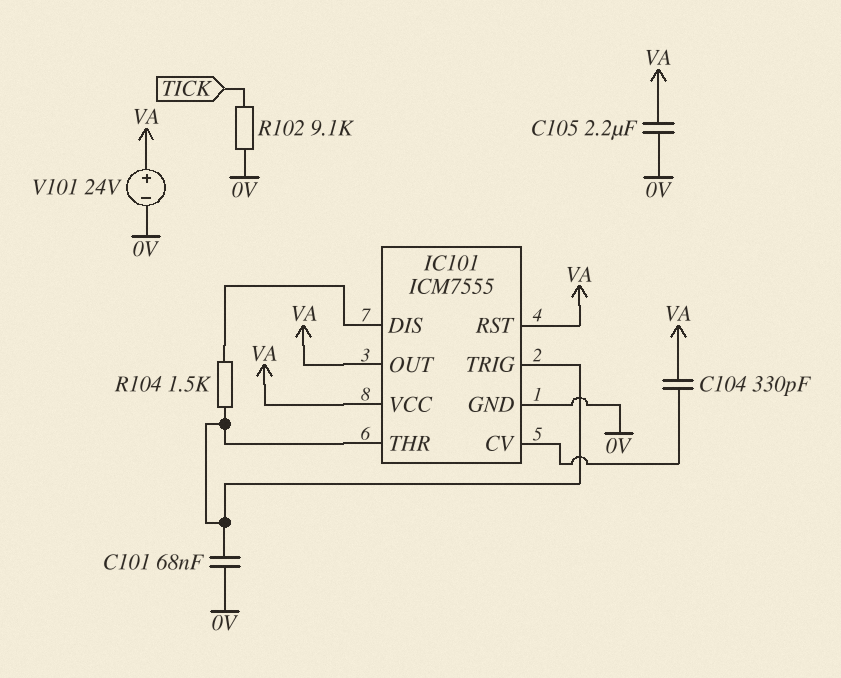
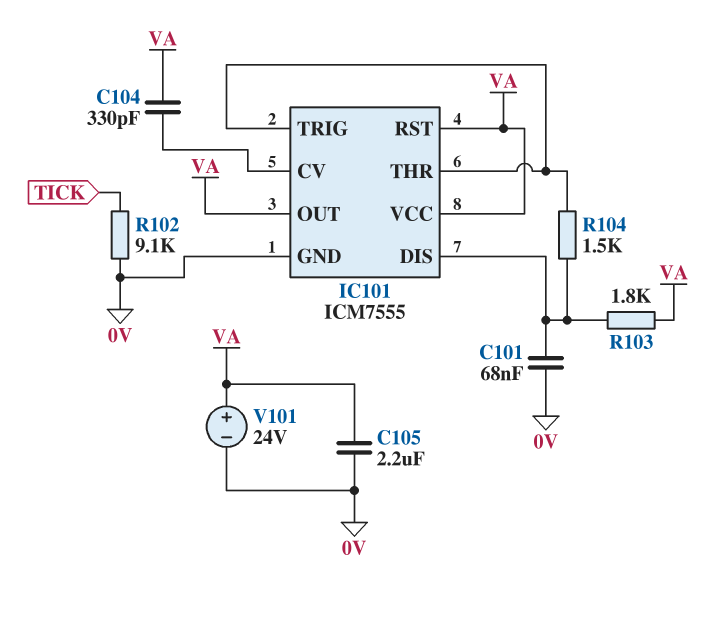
C101: 68nF (0V, IC101/THR) -> 68nF (0V, IC101/DIS)
R103: none -> 1.8k (IC101/DIS, VA)

